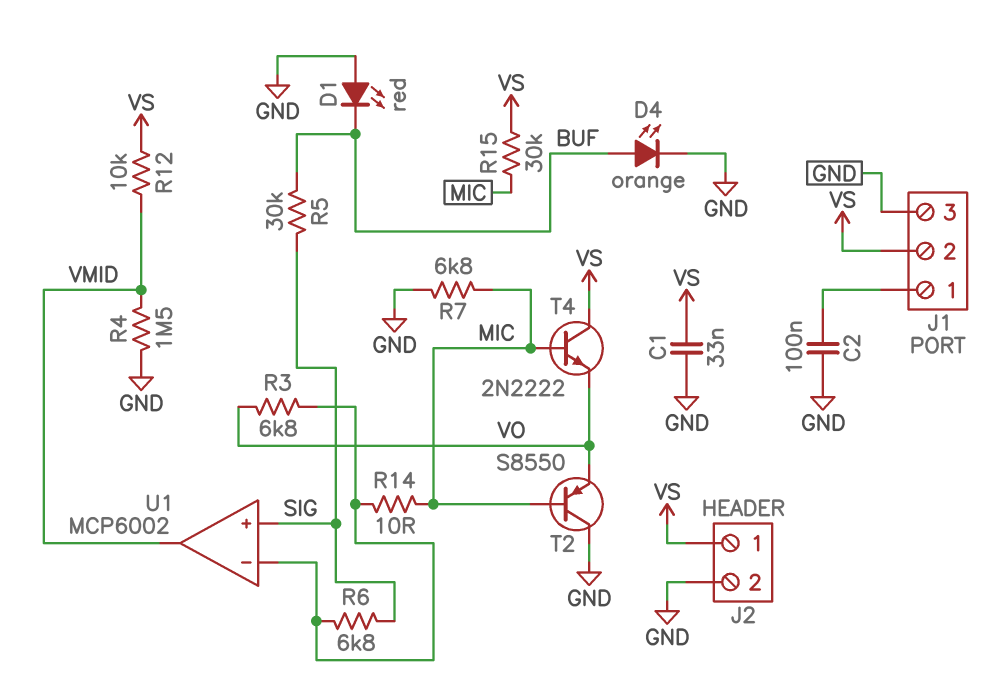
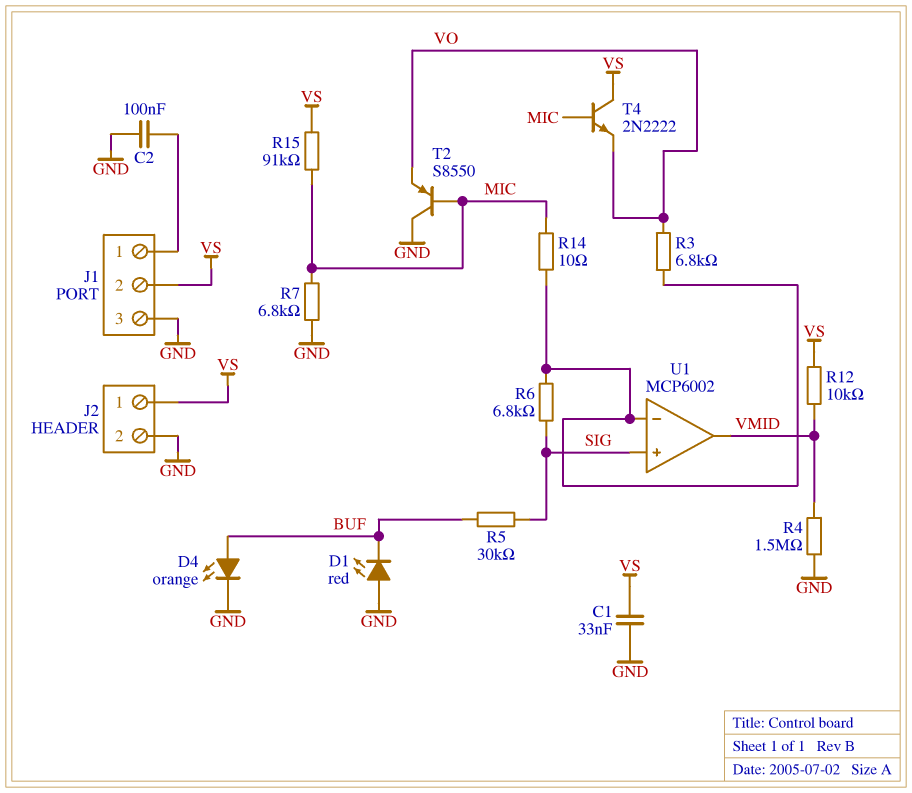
R15: 30k (MIC, VS) -> 91k (MIC, VS)

